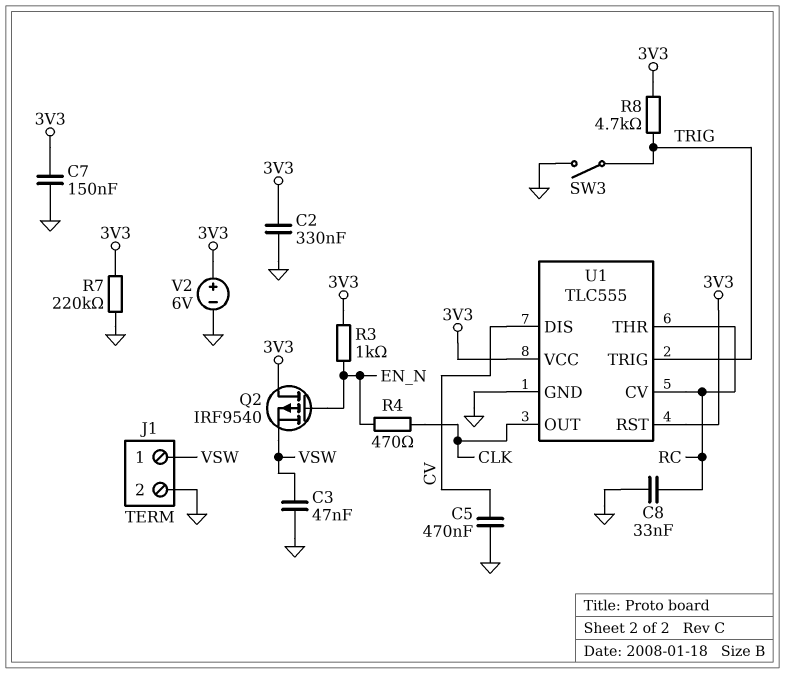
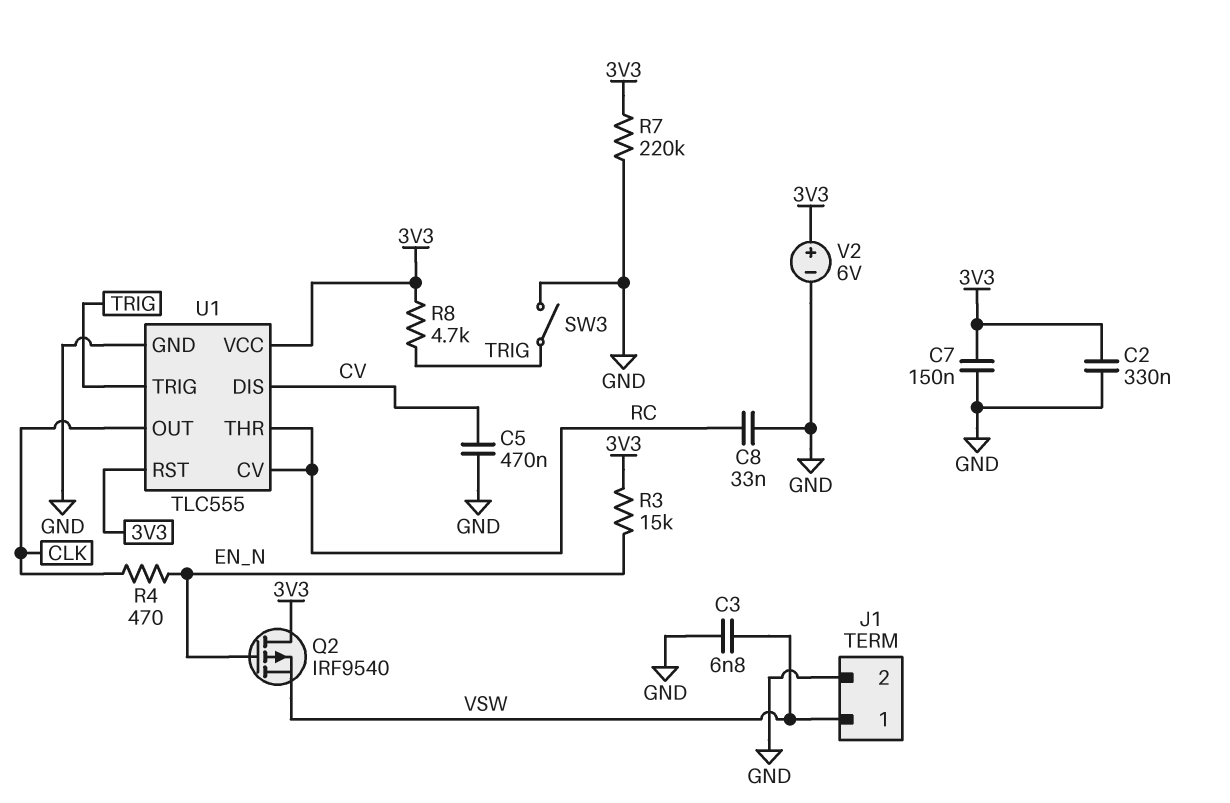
C3: 47nF (GND, VSW) -> 6.8nF (GND, VSW)
R3: 1k (3V3, EN_N) -> 15k (3V3, EN_N)

